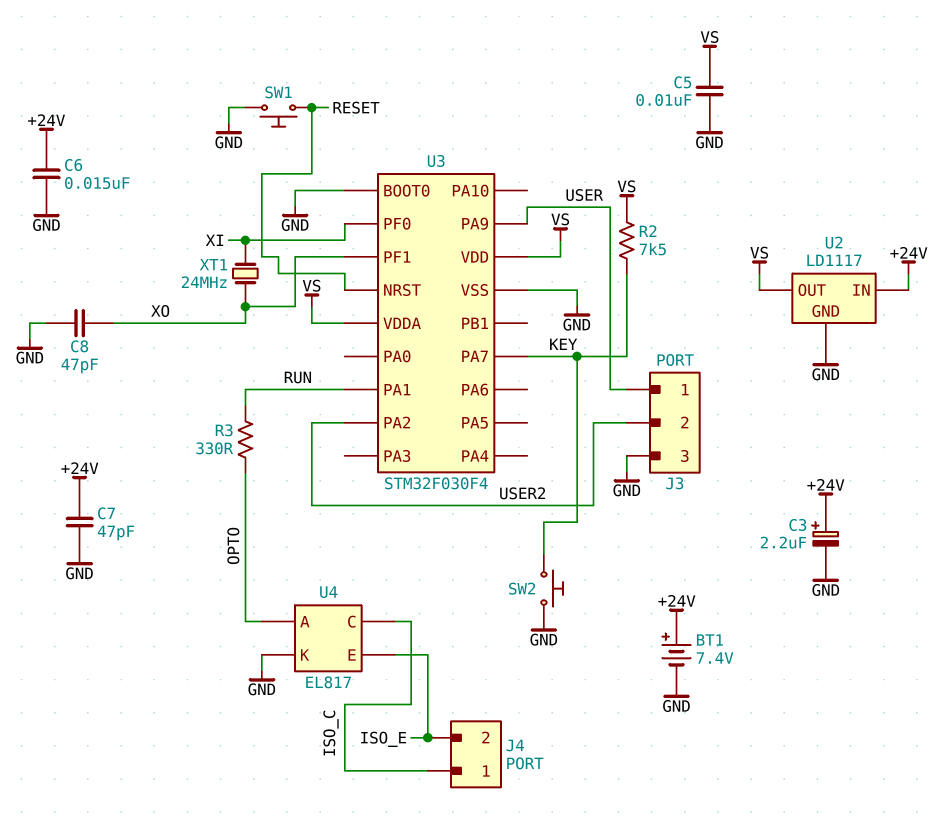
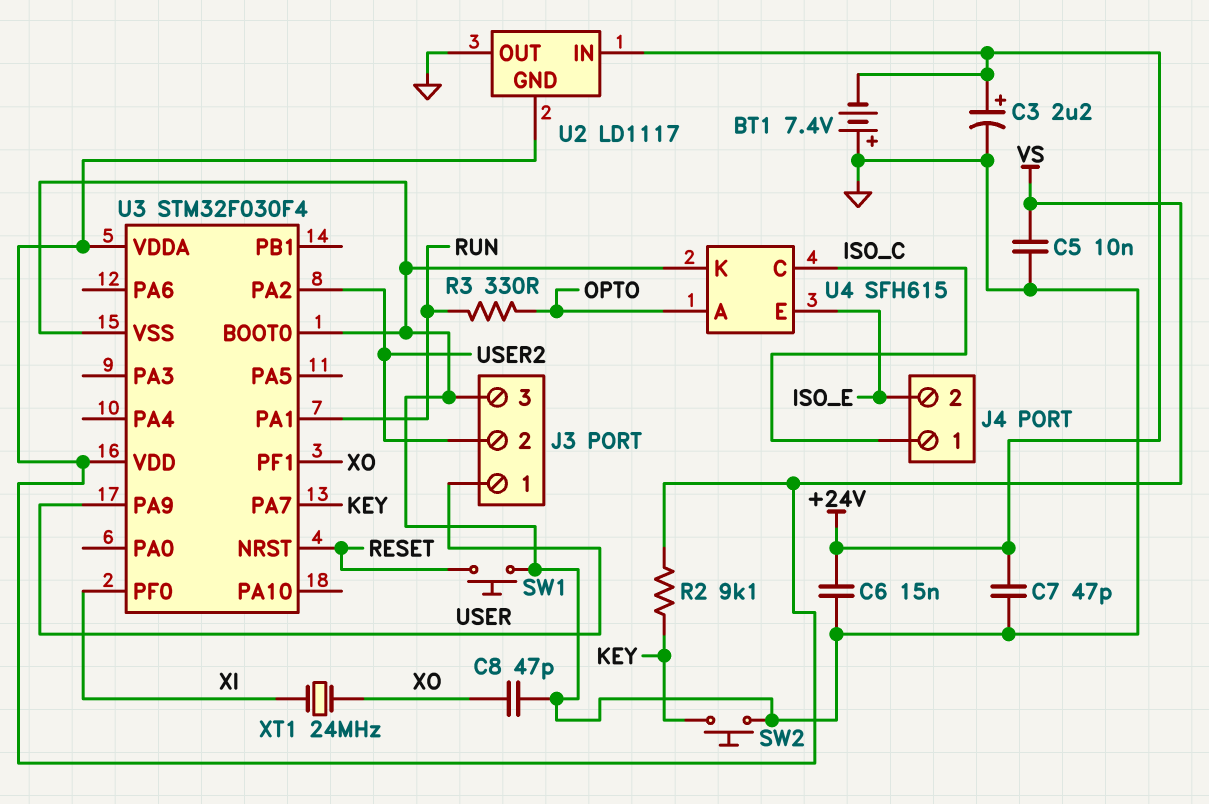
BT1: 7.4V (plus +24V, minus GND) -> 7.4V (plus GND, minus +24V)
R2: 7.5k (KEY, VS) -> 9.1k (KEY, VS)
U2 pin GND: GND -> VS
U2 pin OUT: VS -> GND
U4: EL817 -> SFH615

